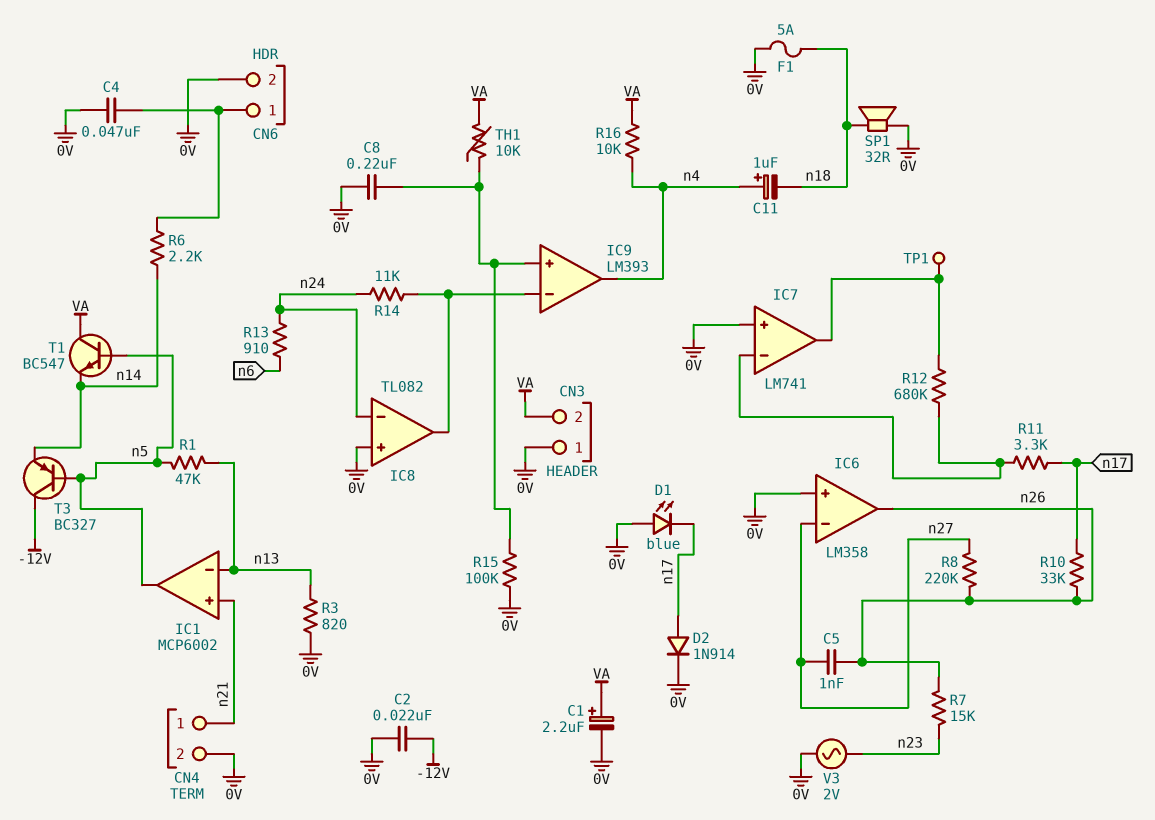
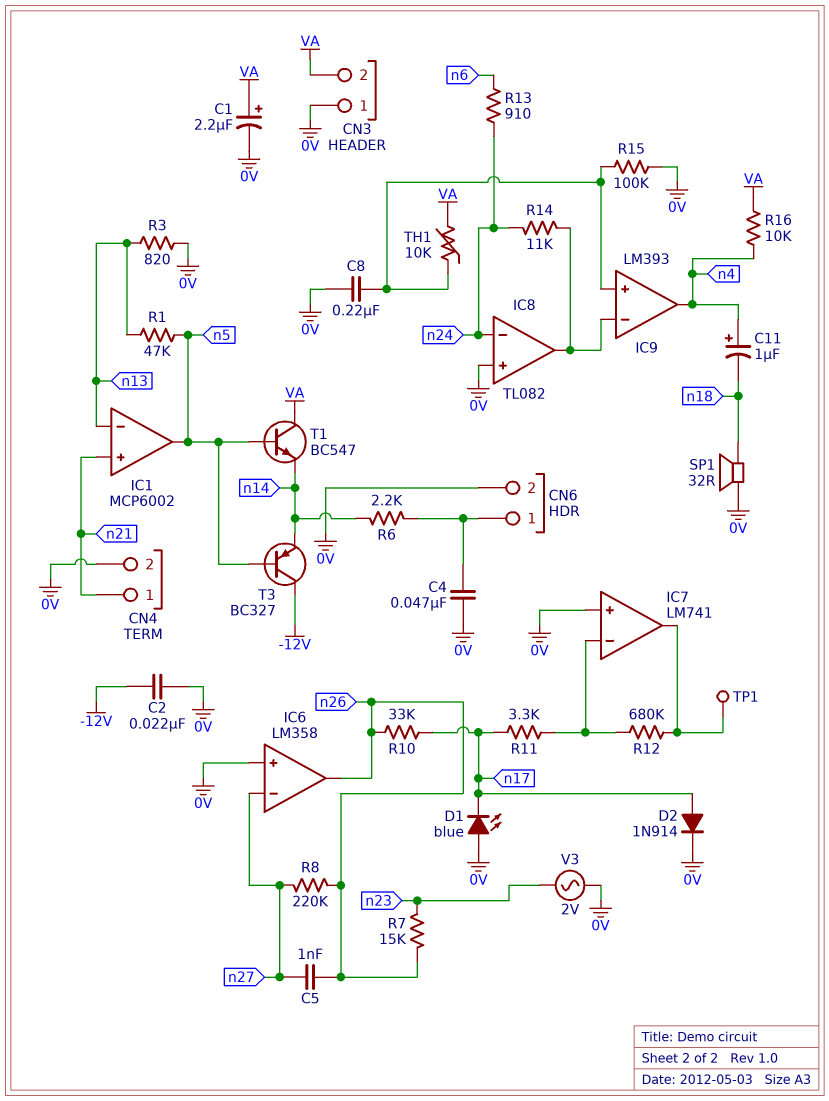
F1: 5A (0V, n18) -> none

